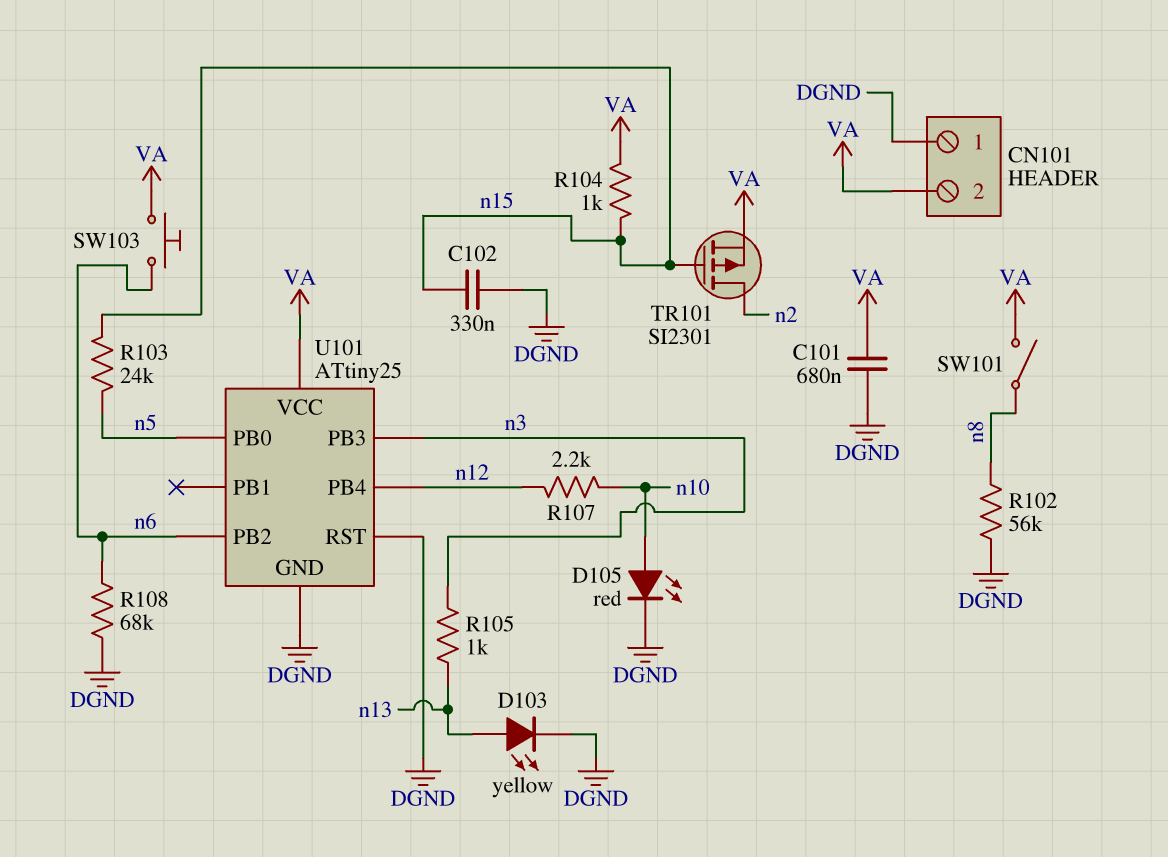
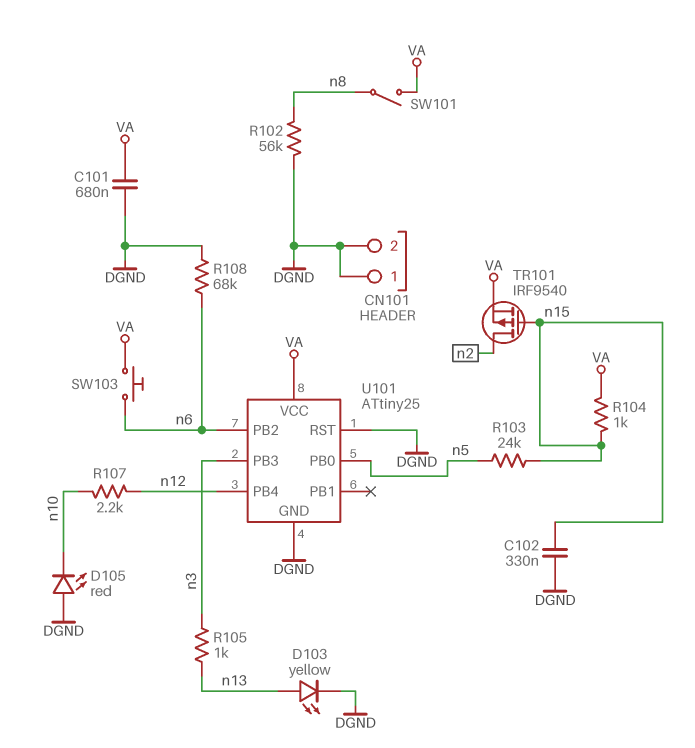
CN101 pin 2: VA -> DGND
D105: LED red (A n10, K DGND) -> LED red (A DGND, K n10)
TR101: PMOS SI2301 (G n15, D n2, S VA) -> PMOS IRF9540 (G n15, D n2, S VA)

